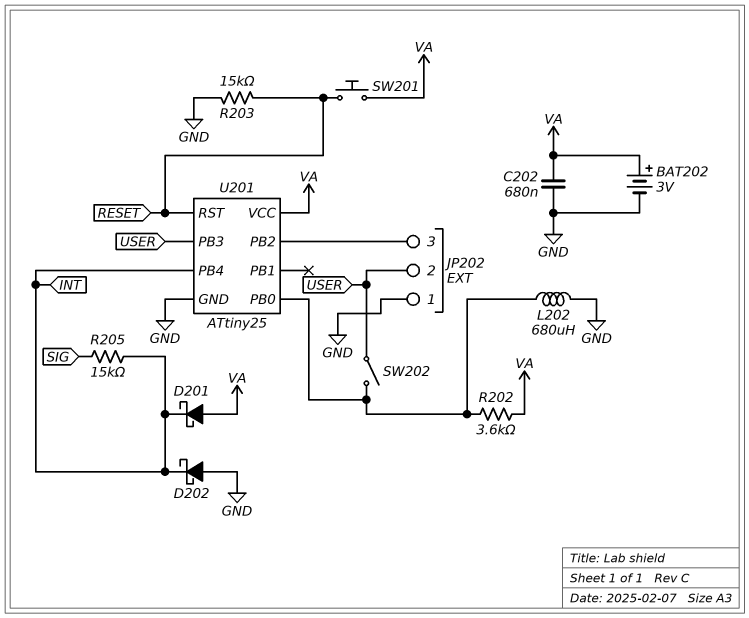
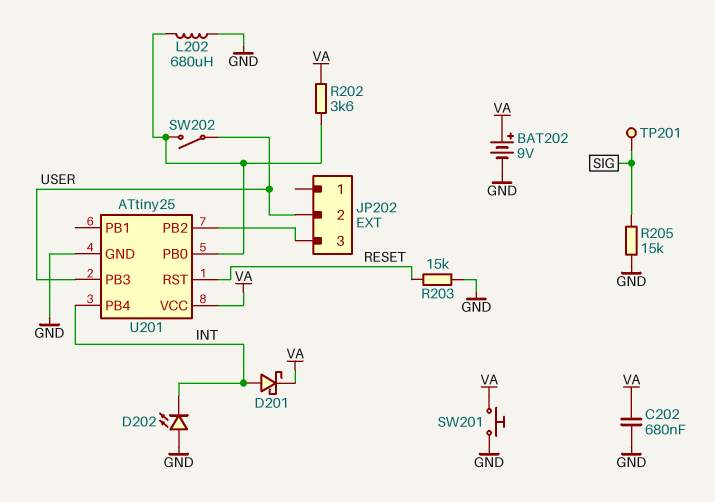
BAT202: 3V (plus VA, minus GND) -> 9V (plus VA, minus GND)
D201: schottky (A VA, K INT) -> schottky (A INT, K VA)
D202: schottky (A GND, K INT) -> LED (A GND, K INT)
JP202 pin 1: GND -> none
R205: 15k (INT, SIG) -> 15k (GND, SIG)
SW201: button (RESET, VA) -> button (GND, VA)
TP201: none -> test point (SIG)

